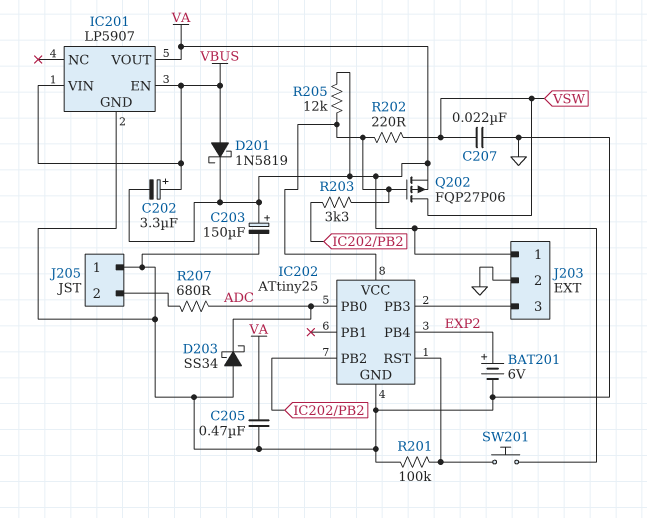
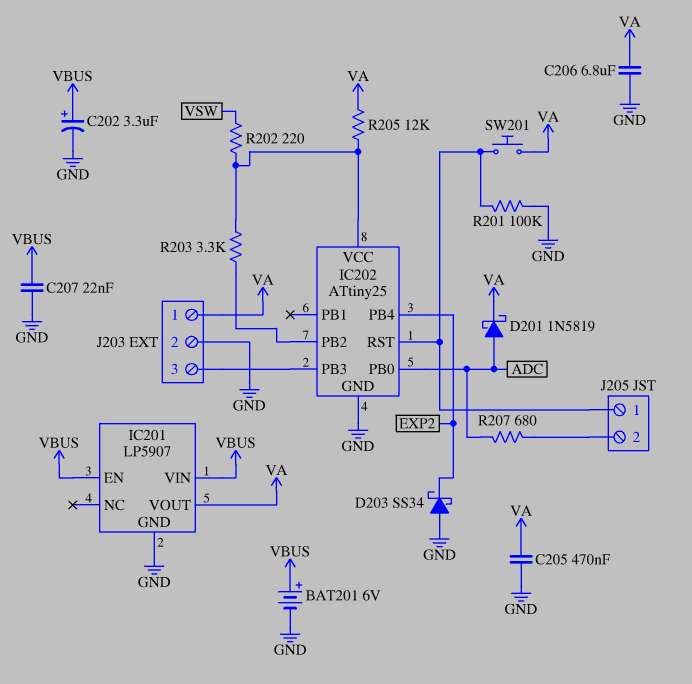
BAT201: 6V (plus EXP2, minus GND) -> 6V (plus VBUS, minus GND)
C202: 3.3uF (plus VBUS, minus VA) -> 3.3uF (plus VBUS, minus GND)
C203: 150uF (plus VA, minus GND) -> none
C206: none -> 6.8uF (GND, VA)
C207: 22nF (GND, VSW) -> 22nF (GND, VBUS)
D201: schottky 1N5819 (A VBUS, K VA) -> schottky 1N5819 (A ADC, K VA)
D203: schottky SS34 (A GND, K ADC) -> schottky SS34 (A GND, K EXP2)
J205 pin 1: GND -> IC202/RST
Q202: PMOS FQP27P06 (G IC202/VCC, D VSW, S VA) -> none

